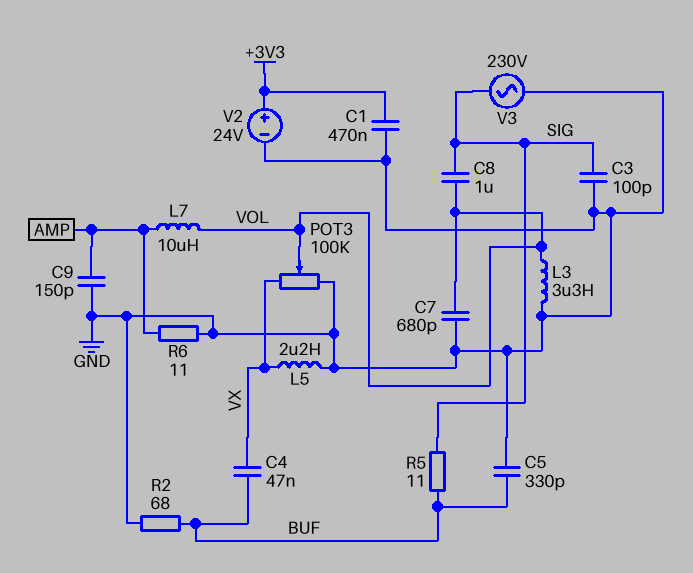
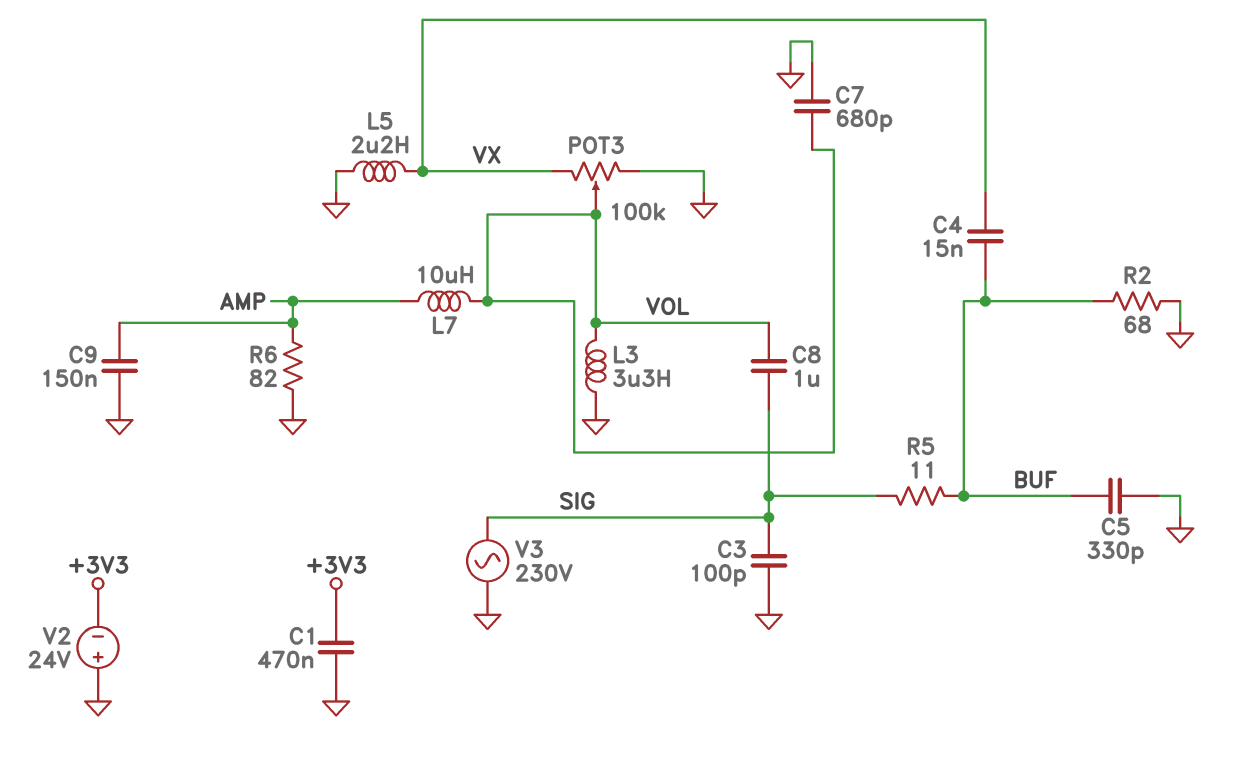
C4: 47nF (BUF, VX) -> 15nF (BUF, VX)
C9: 150pF (AMP, GND) -> 150nF (AMP, GND)
R6: 11 (AMP, GND) -> 82 (AMP, GND)
V2: 24V (plus +3V3, minus GND) -> 24V (plus GND, minus +3V3)

